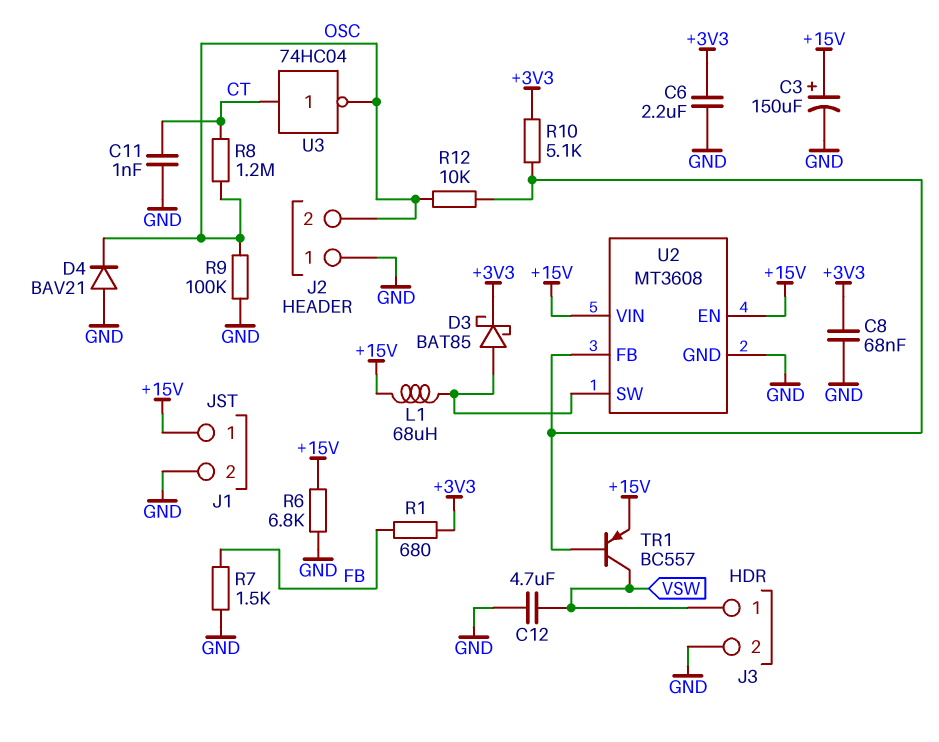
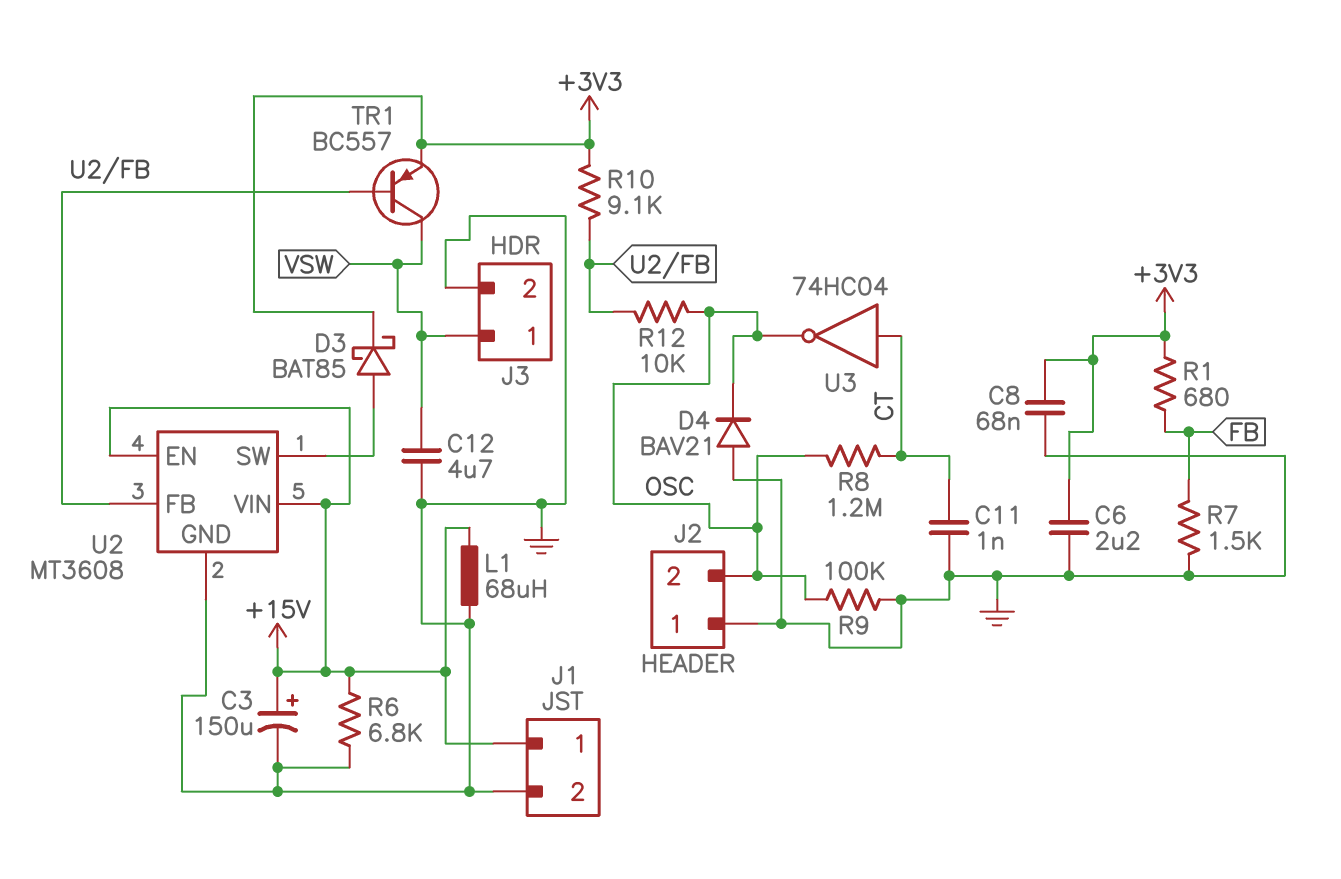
L1: 68uH (+15V, U2/SW) -> 68uH (+15V, GND)
R10: 5.1k (+3V3, U2/FB) -> 9.1k (+3V3, U2/FB)
TR1: PNP BC557 (B U2/FB, C VSW, E +15V) -> PNP BC557 (B U2/FB, C VSW, E +3V3)

